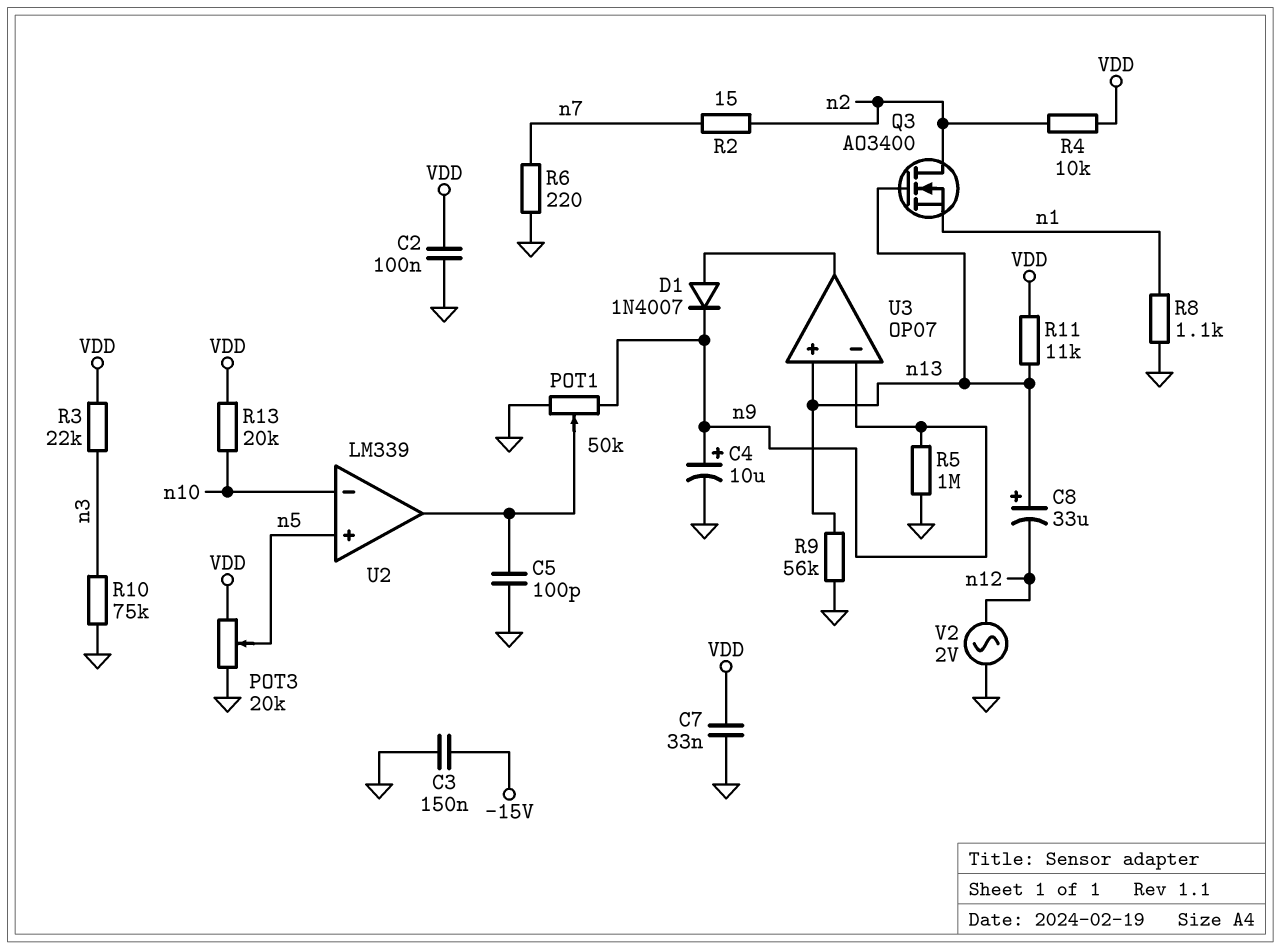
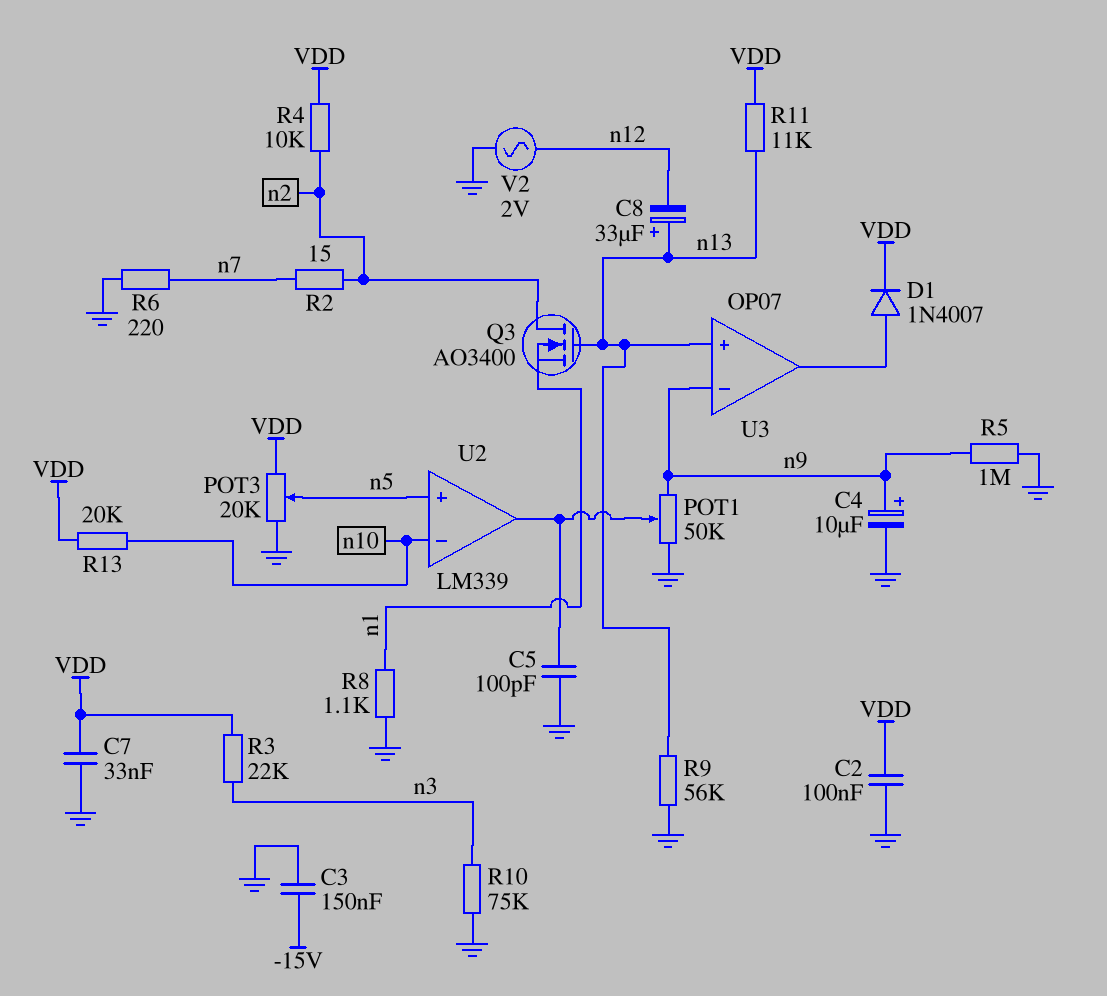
D1: diode 1N4007 (A U3/out, K n9) -> diode 1N4007 (A U3/out, K VDD)

